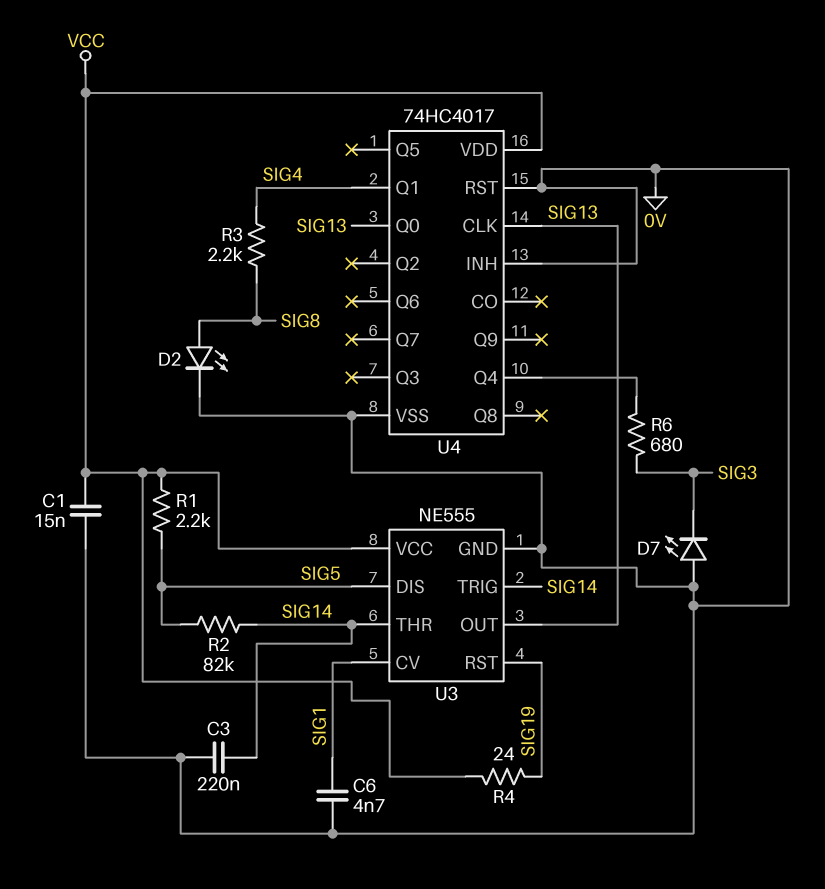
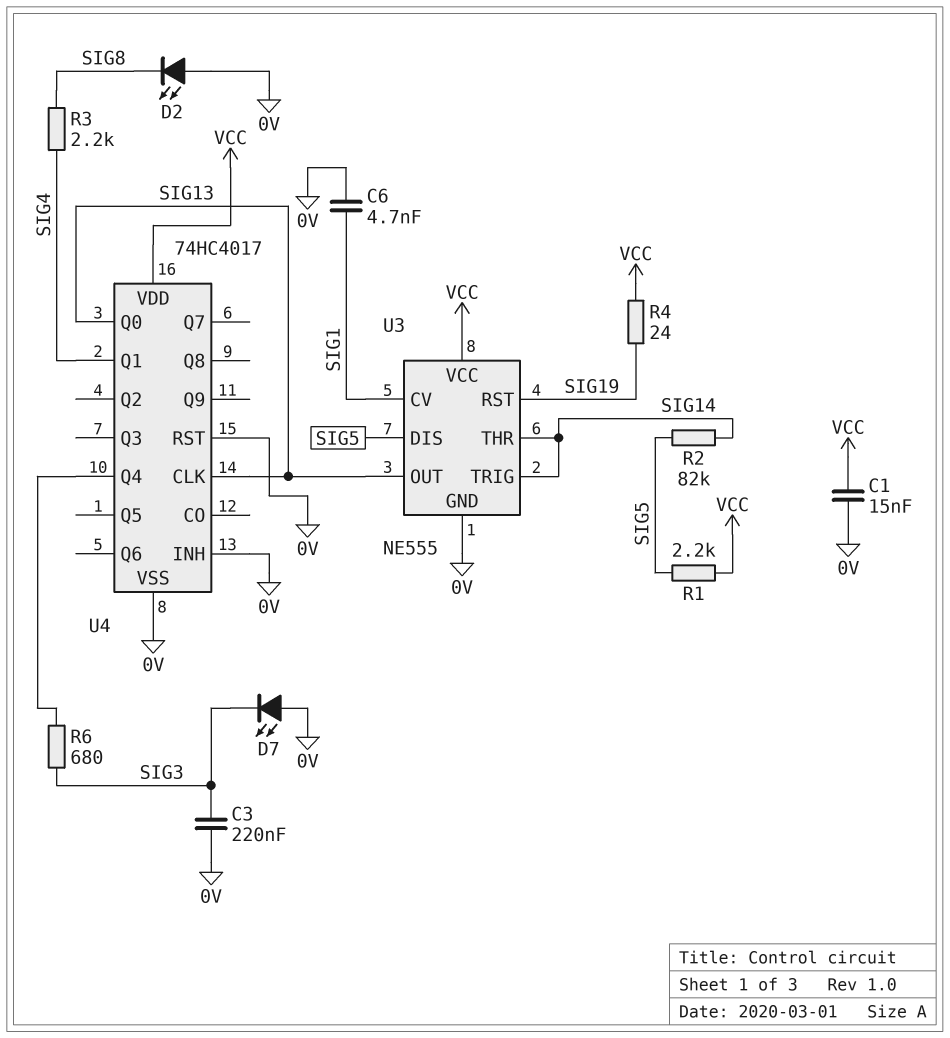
C3: 220nF (0V, SIG14) -> 220nF (0V, SIG3)
D2: LED (A SIG8, K 0V) -> LED (A 0V, K SIG8)

